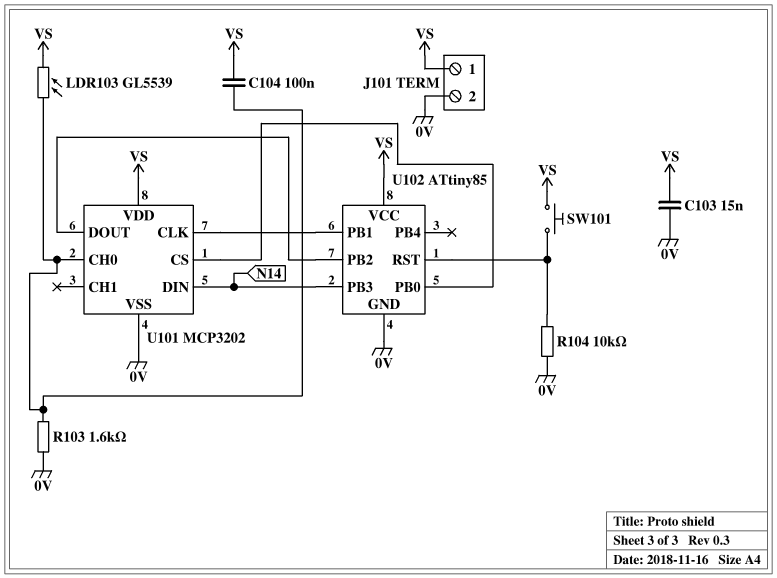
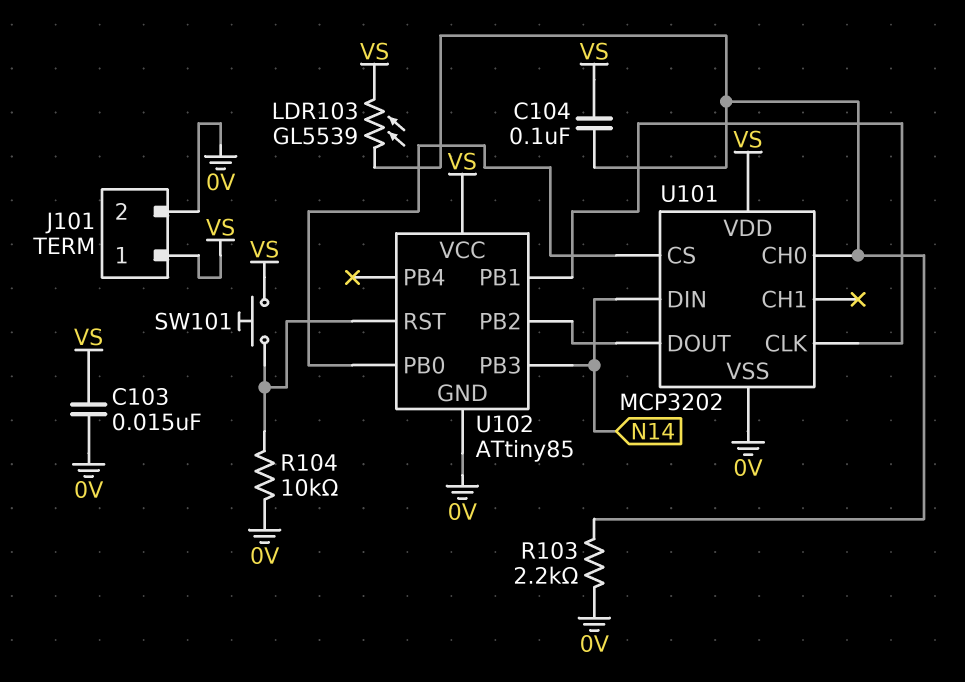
R103: 1.6k (0V, U101/CH0) -> 2.2k (0V, U101/CH0)

